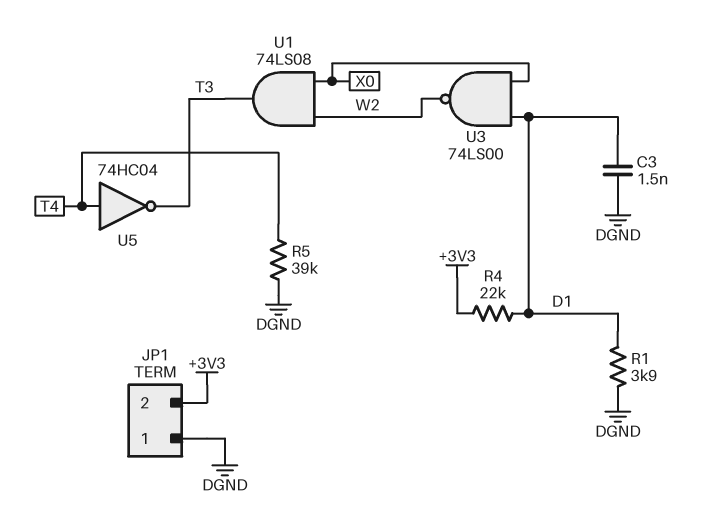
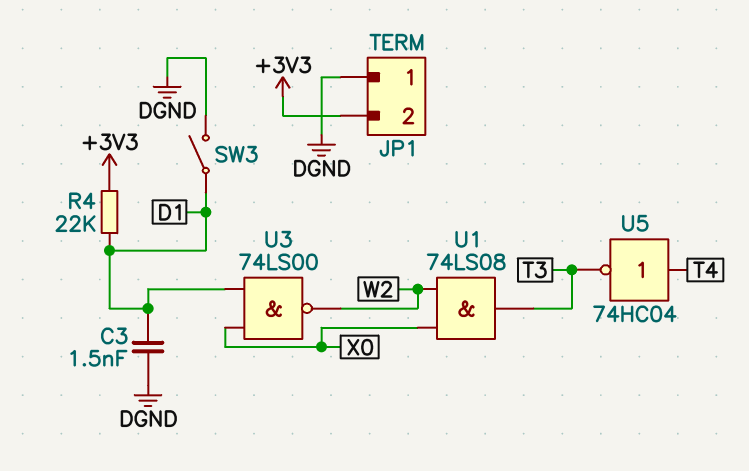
R1: 3.9k (D1, DGND) -> none
R5: 39k (DGND, T4) -> none
SW3: none -> switch (D1, DGND)

